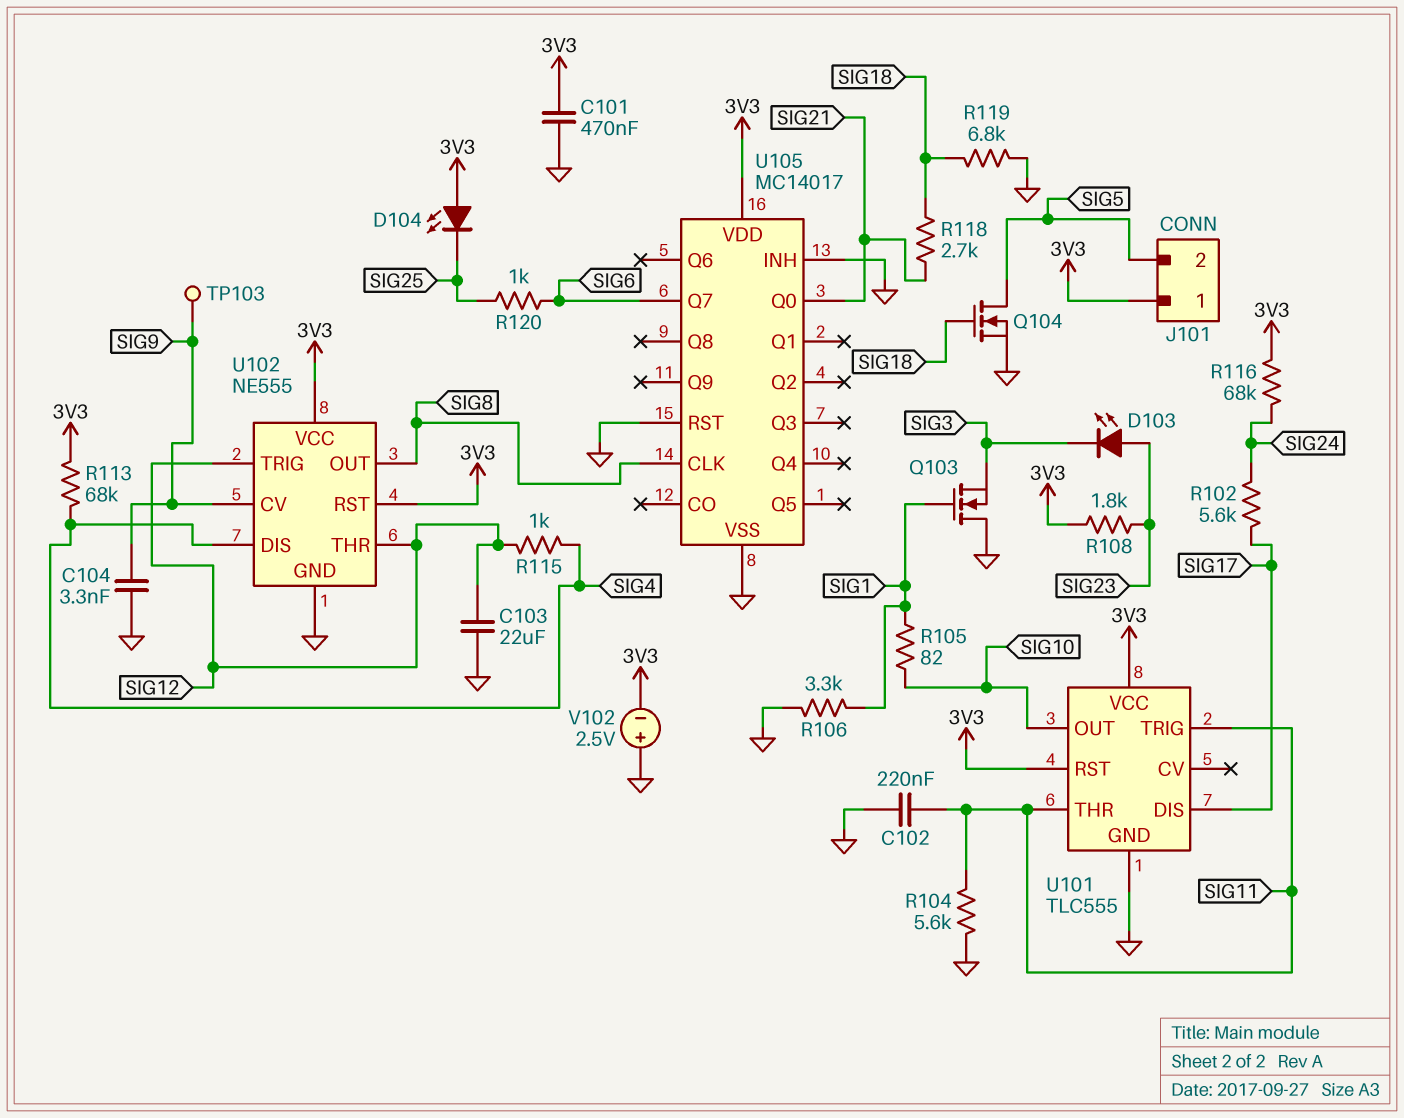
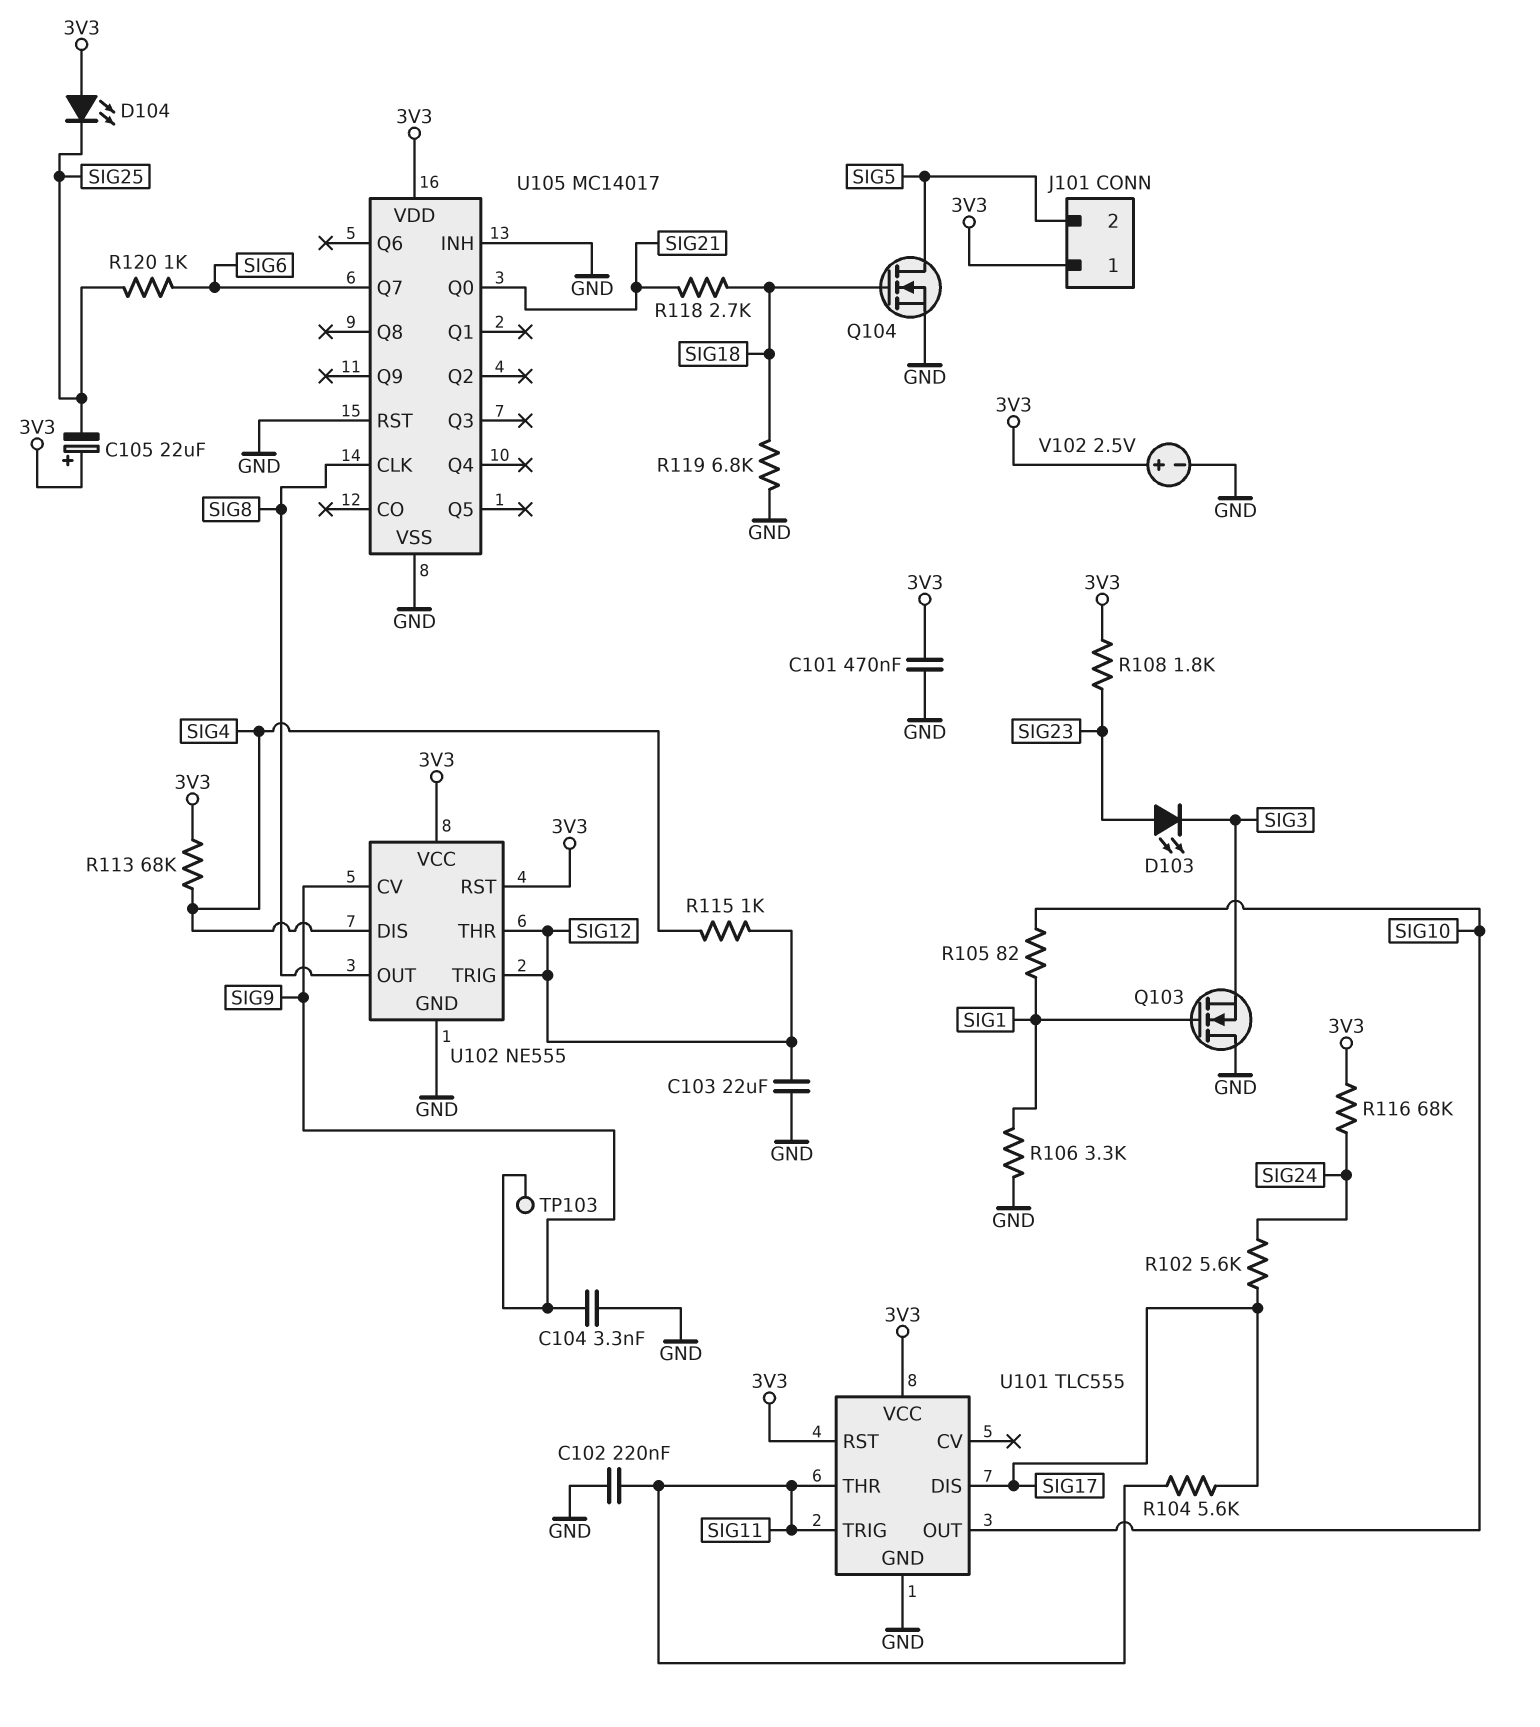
C105: none -> 22uF (plus 3V3, minus SIG25)
R104: 5.6k (GND, SIG11) -> 5.6k (SIG11, SIG17)
V102: 2.5V (plus GND, minus 3V3) -> 2.5V (plus 3V3, minus GND)

